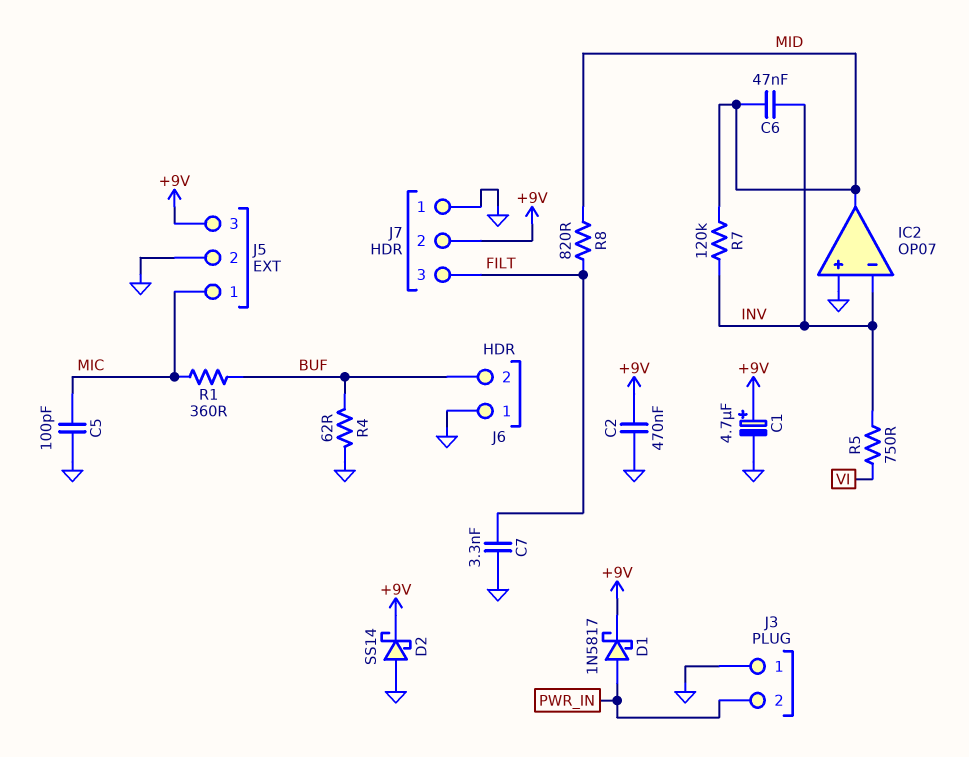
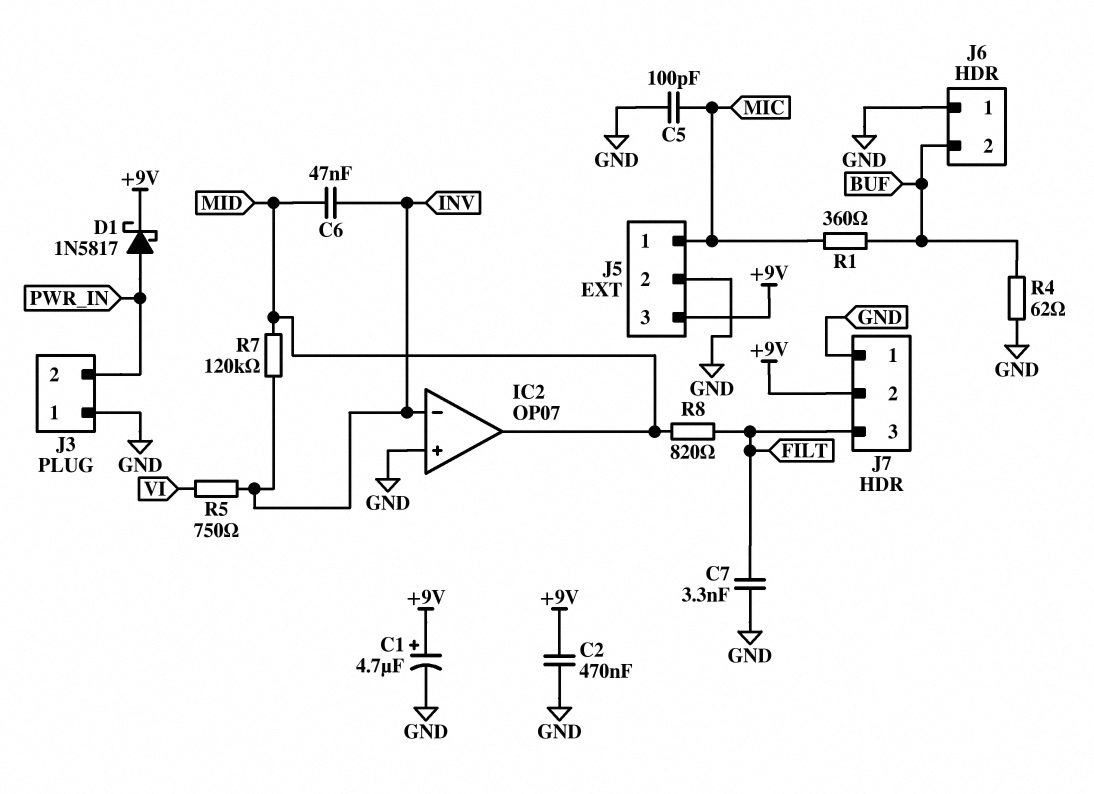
D2: schottky SS14 (A GND, K +9V) -> none

